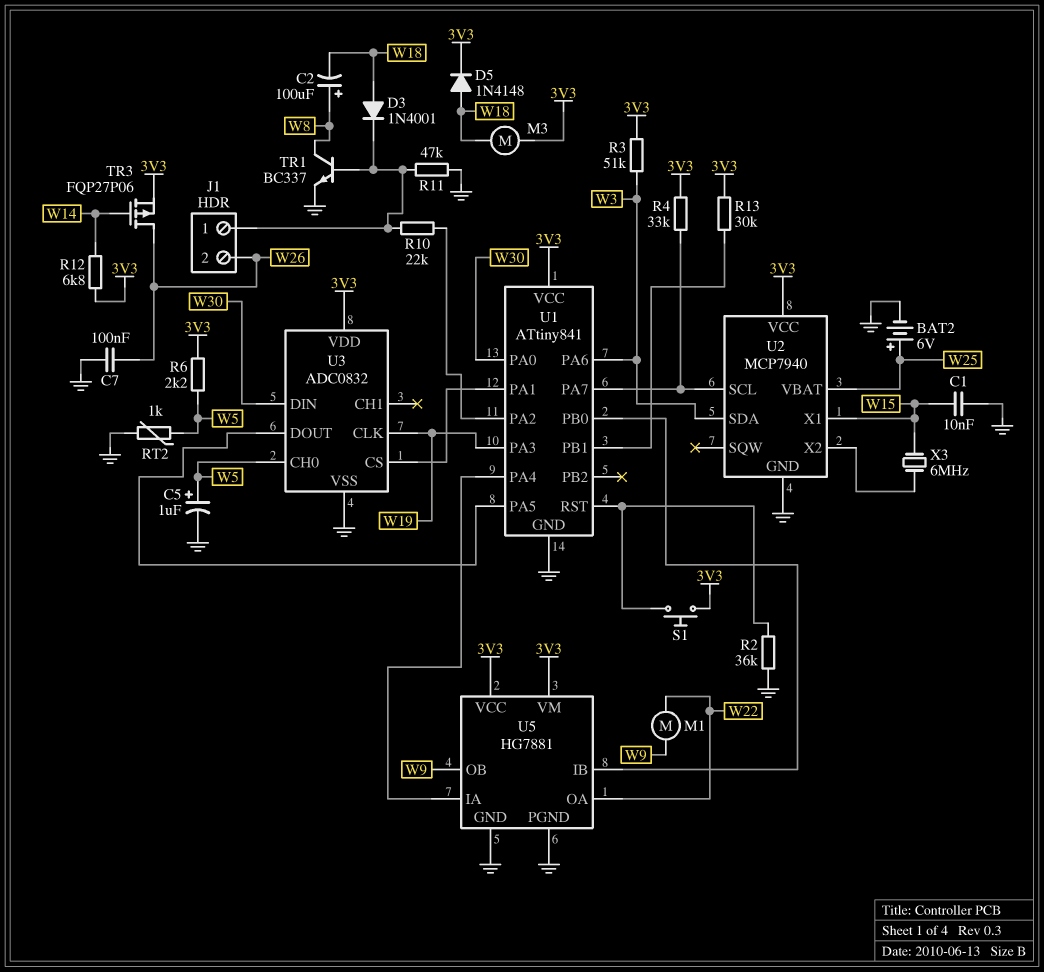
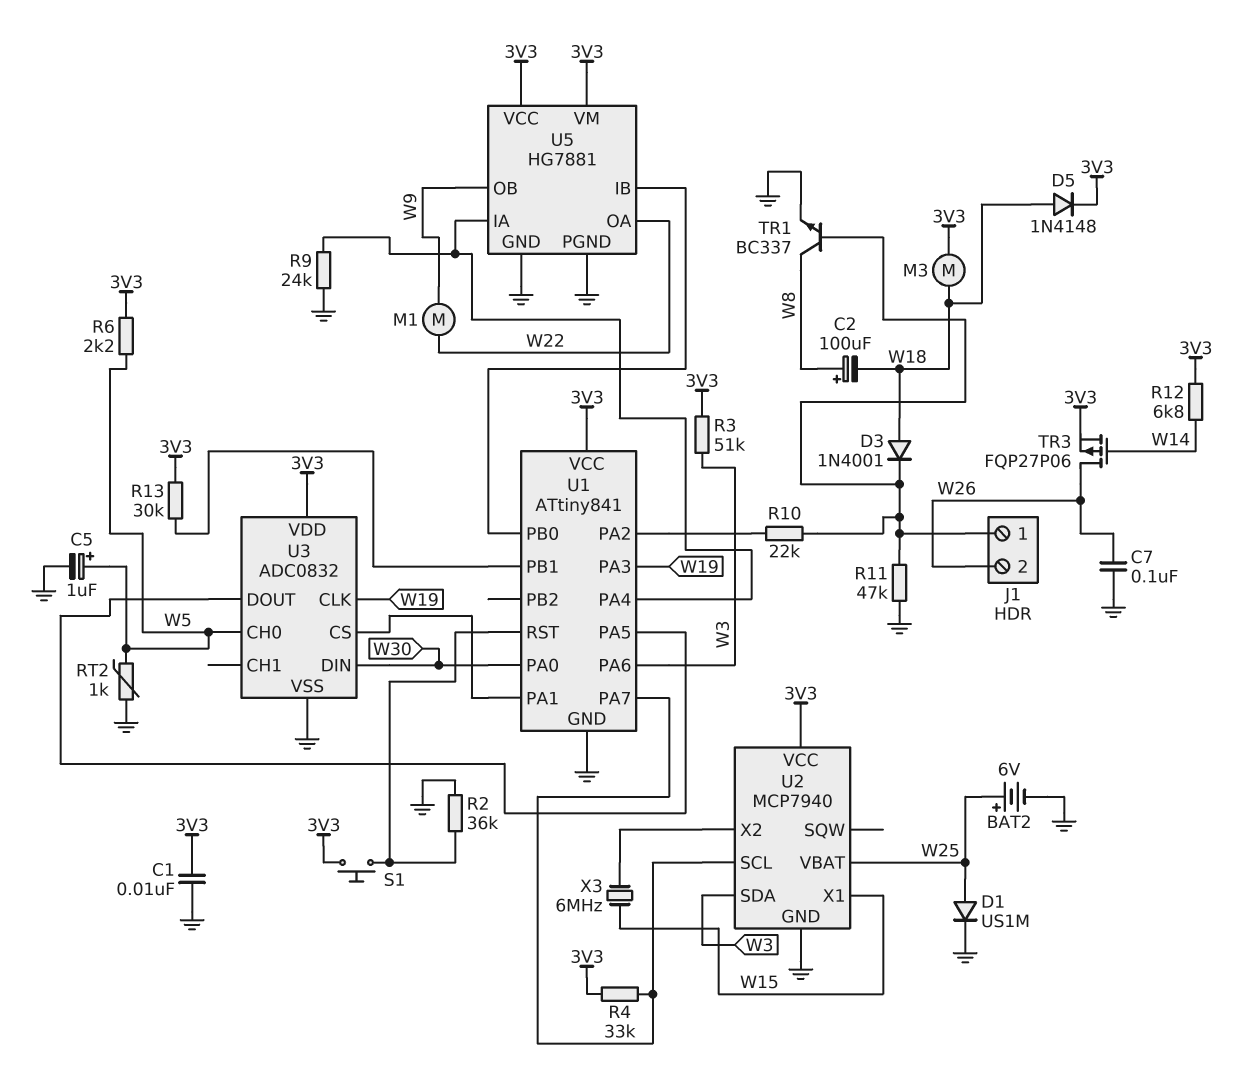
C1: 10nF (GND, W15) -> 10nF (3V3, GND)
D1: none -> diode US1M (A W25, K GND)
R9: none -> 24k (GND, U1/PA4)

